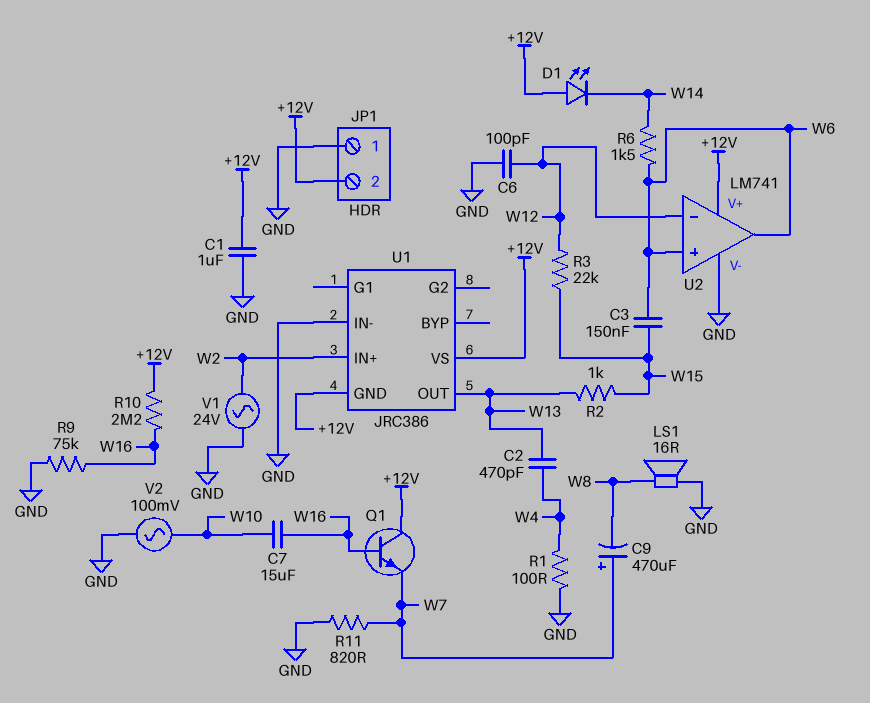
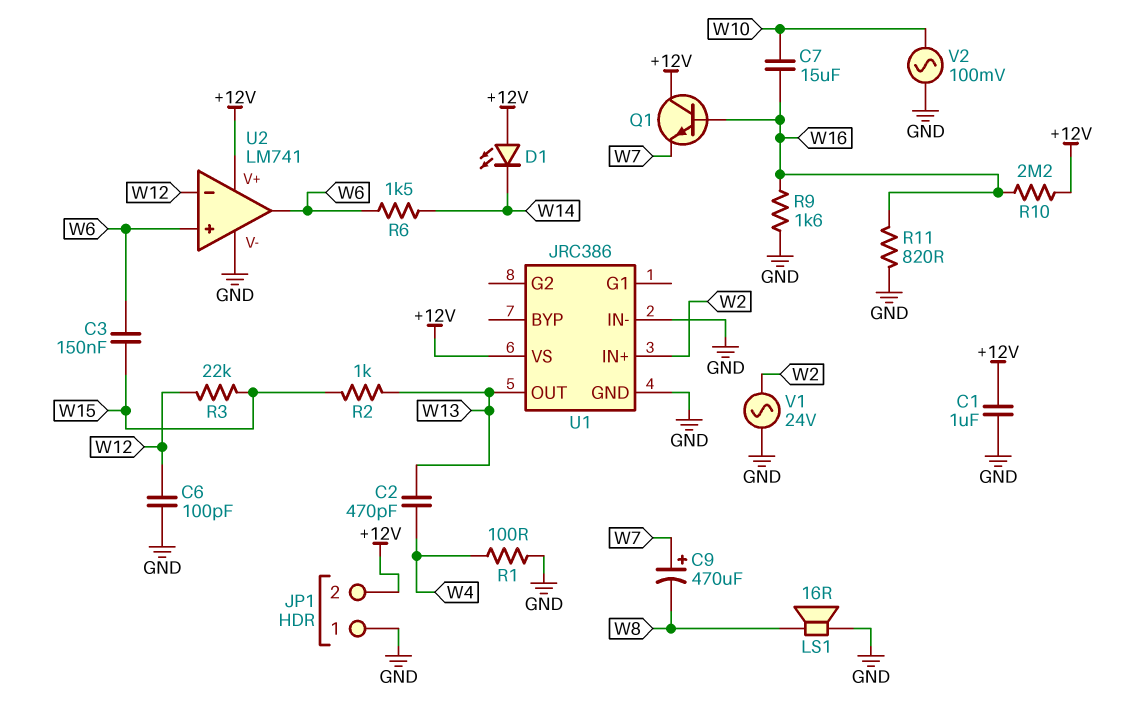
R9: 75k (GND, W16) -> 1.6k (GND, W16)
R11: 820 (GND, W7) -> 820 (GND, W16)
U1 pin GND: +12V -> GND

